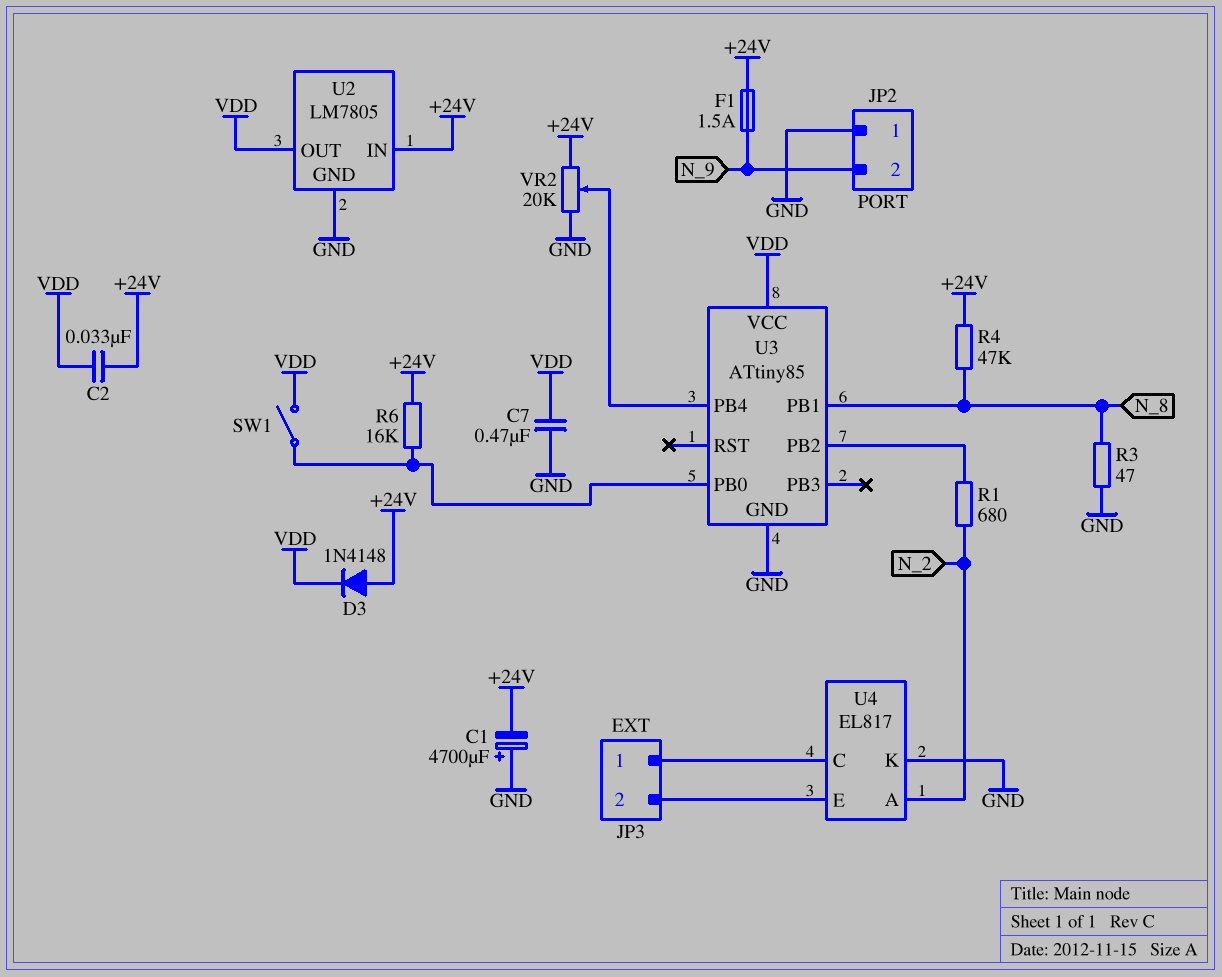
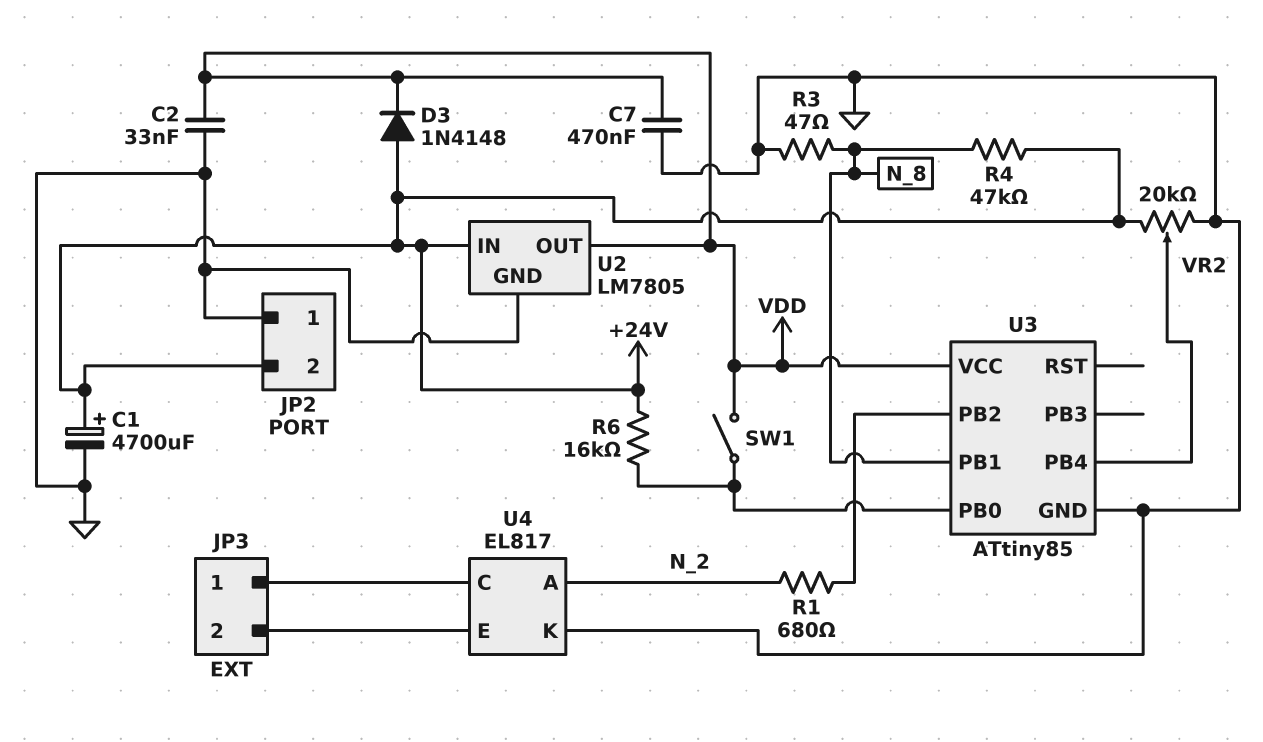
C1: 4700uF (plus GND, minus +24V) -> 4700uF (plus +24V, minus GND)
C2: 33nF (+24V, VDD) -> 33nF (GND, VDD)
F1: 1.5A (+24V, N_9) -> none
JP2 pin 2: N_9 -> +24V

